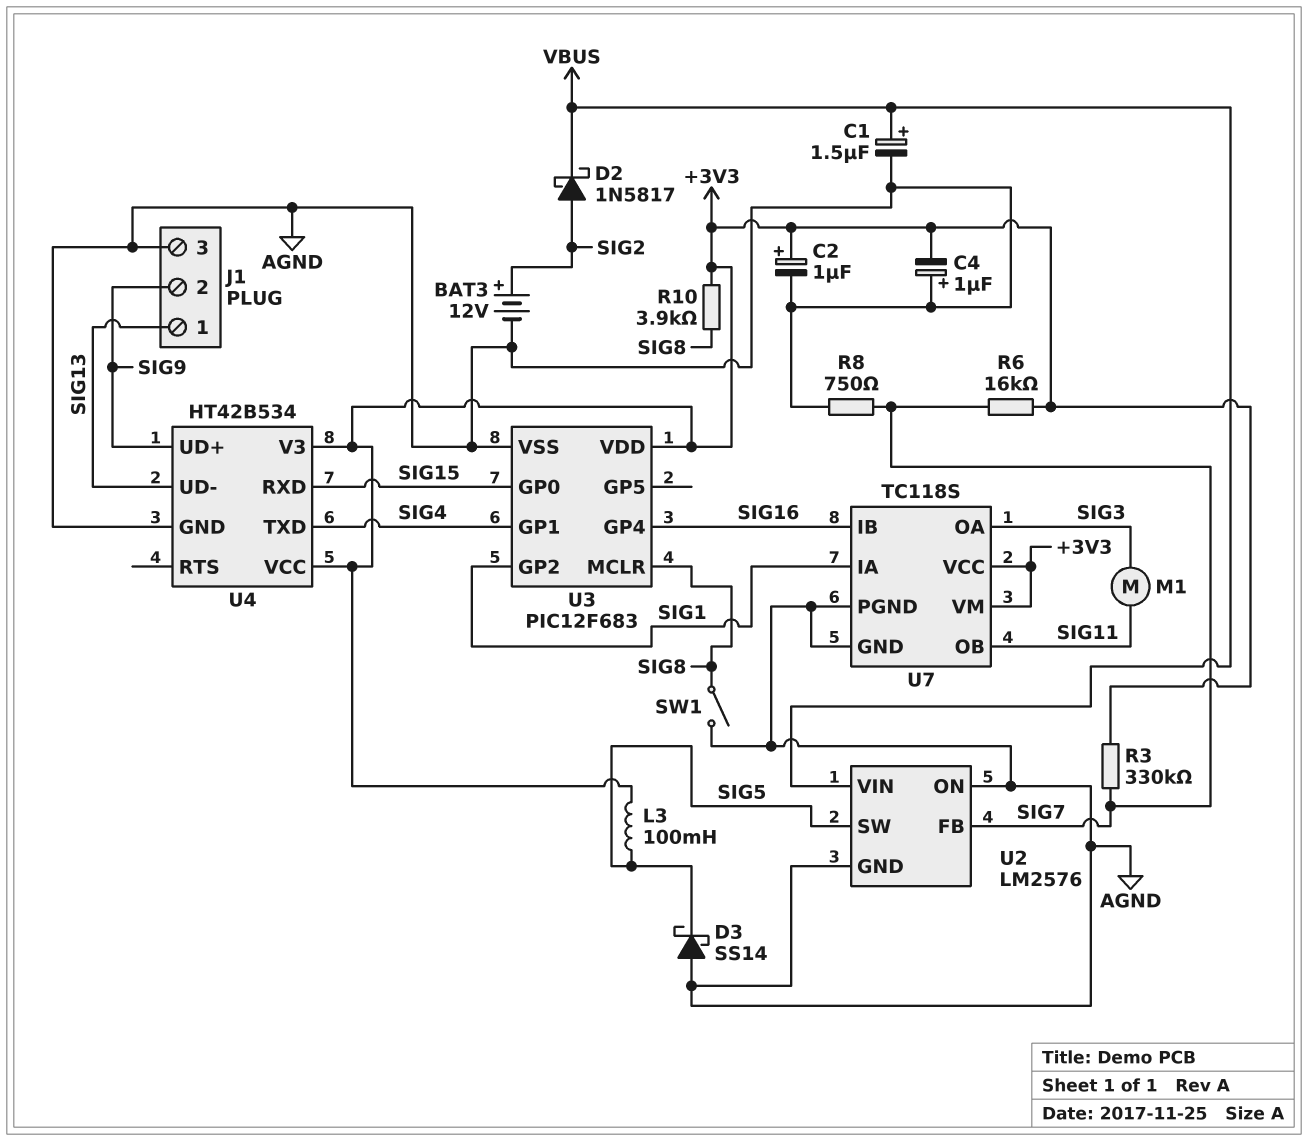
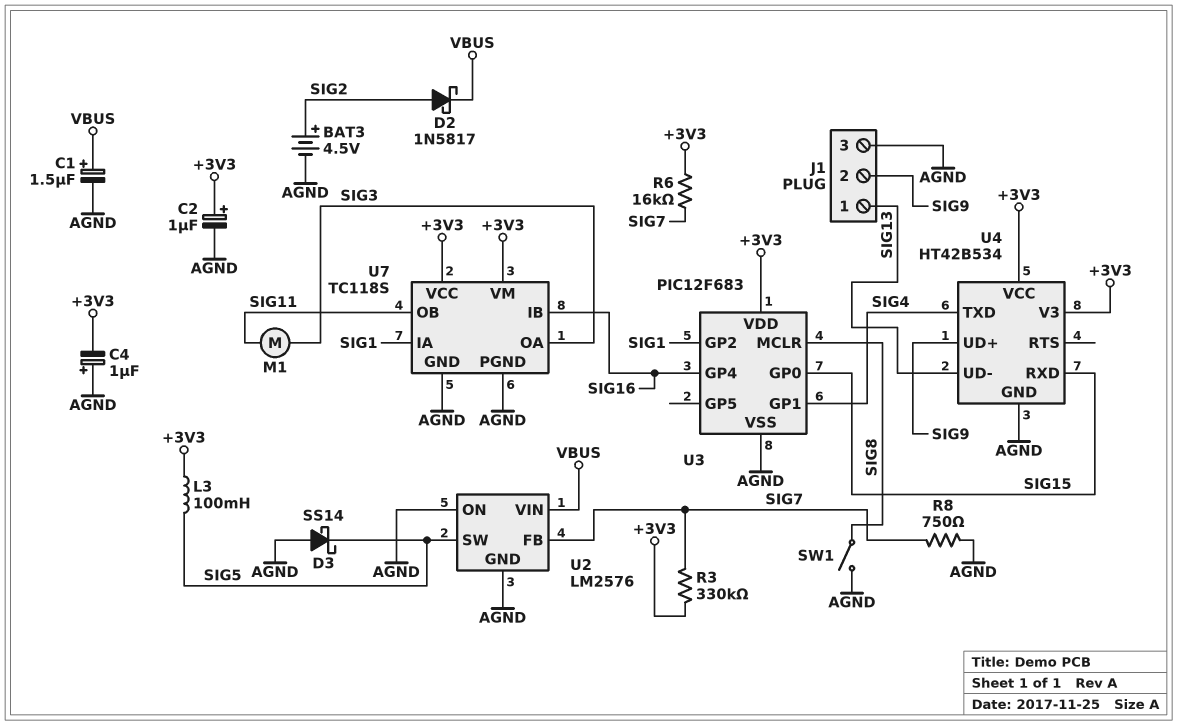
BAT3: 12V (plus SIG2, minus AGND) -> 4.5V (plus SIG2, minus AGND)
R10: 3.9k (+3V3, SIG8) -> none

